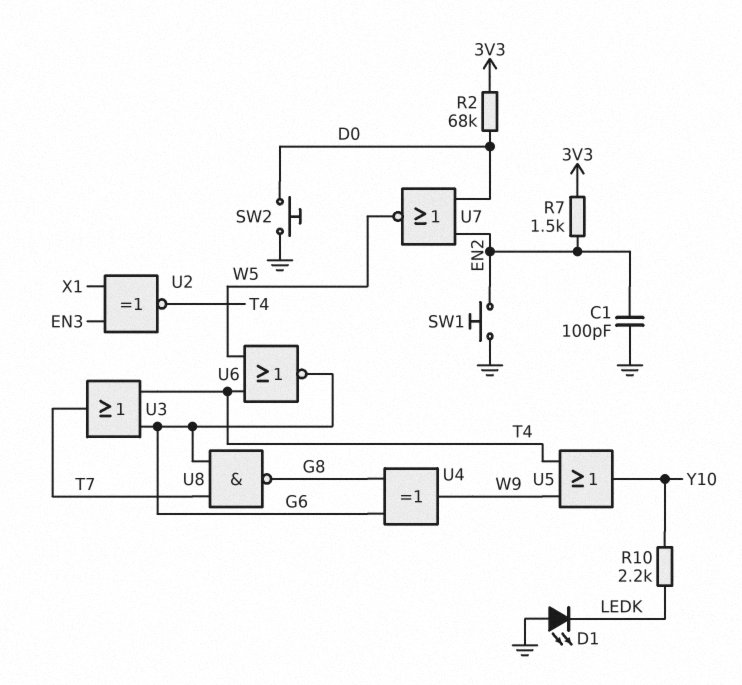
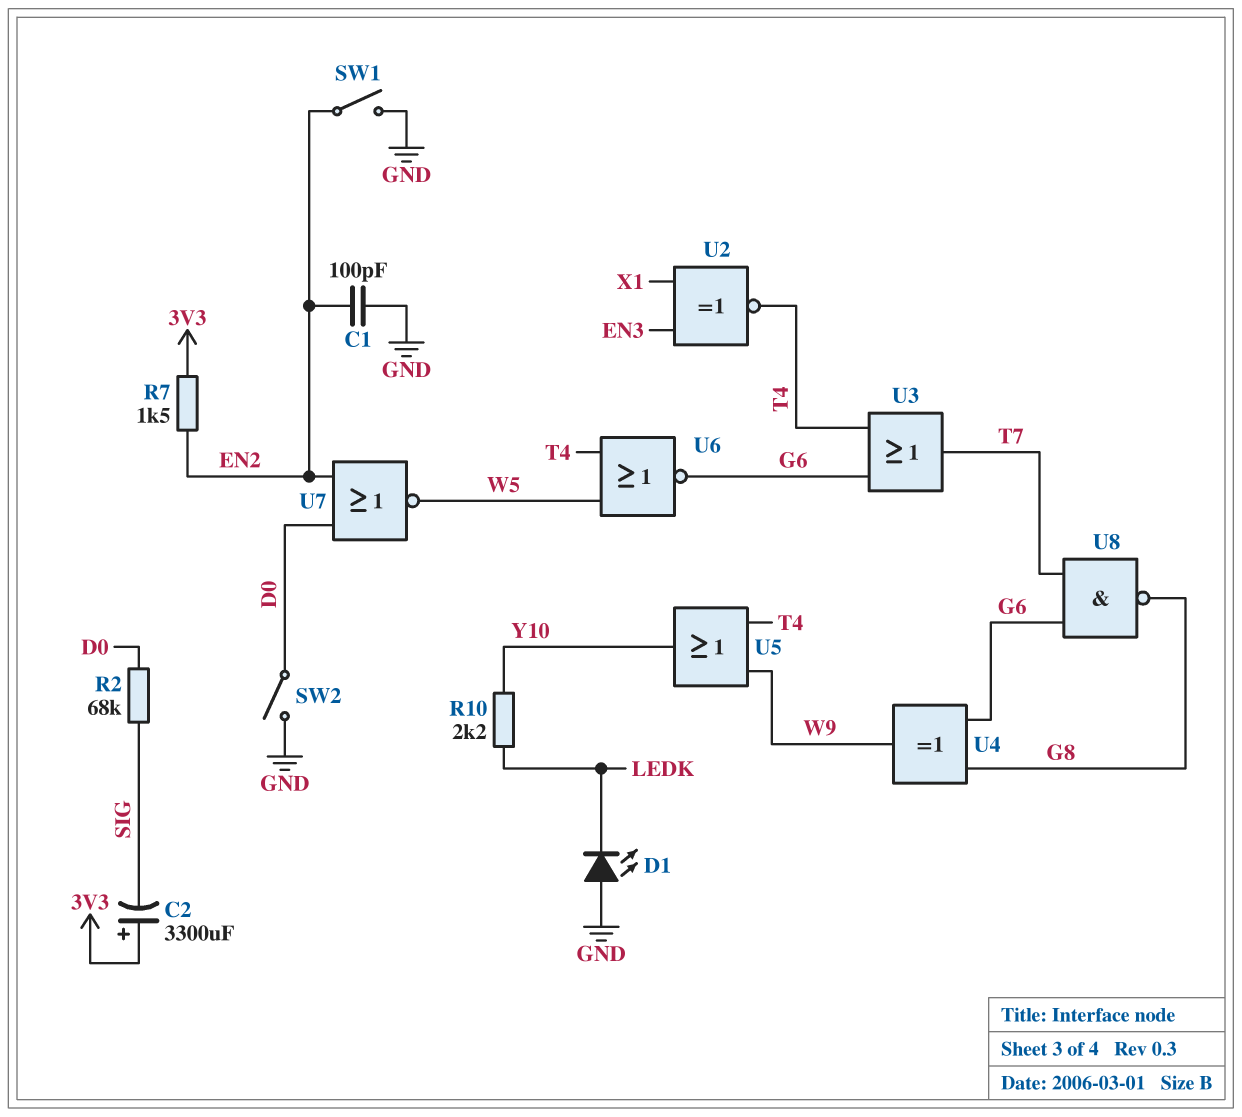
C2: none -> 3300uF (plus 3V3, minus SIG)
R2: 68k (3V3, D0) -> 68k (D0, SIG)
SW1: button (EN2, GND) -> switch (EN2, GND)
SW2: button (D0, GND) -> switch (D0, GND)

